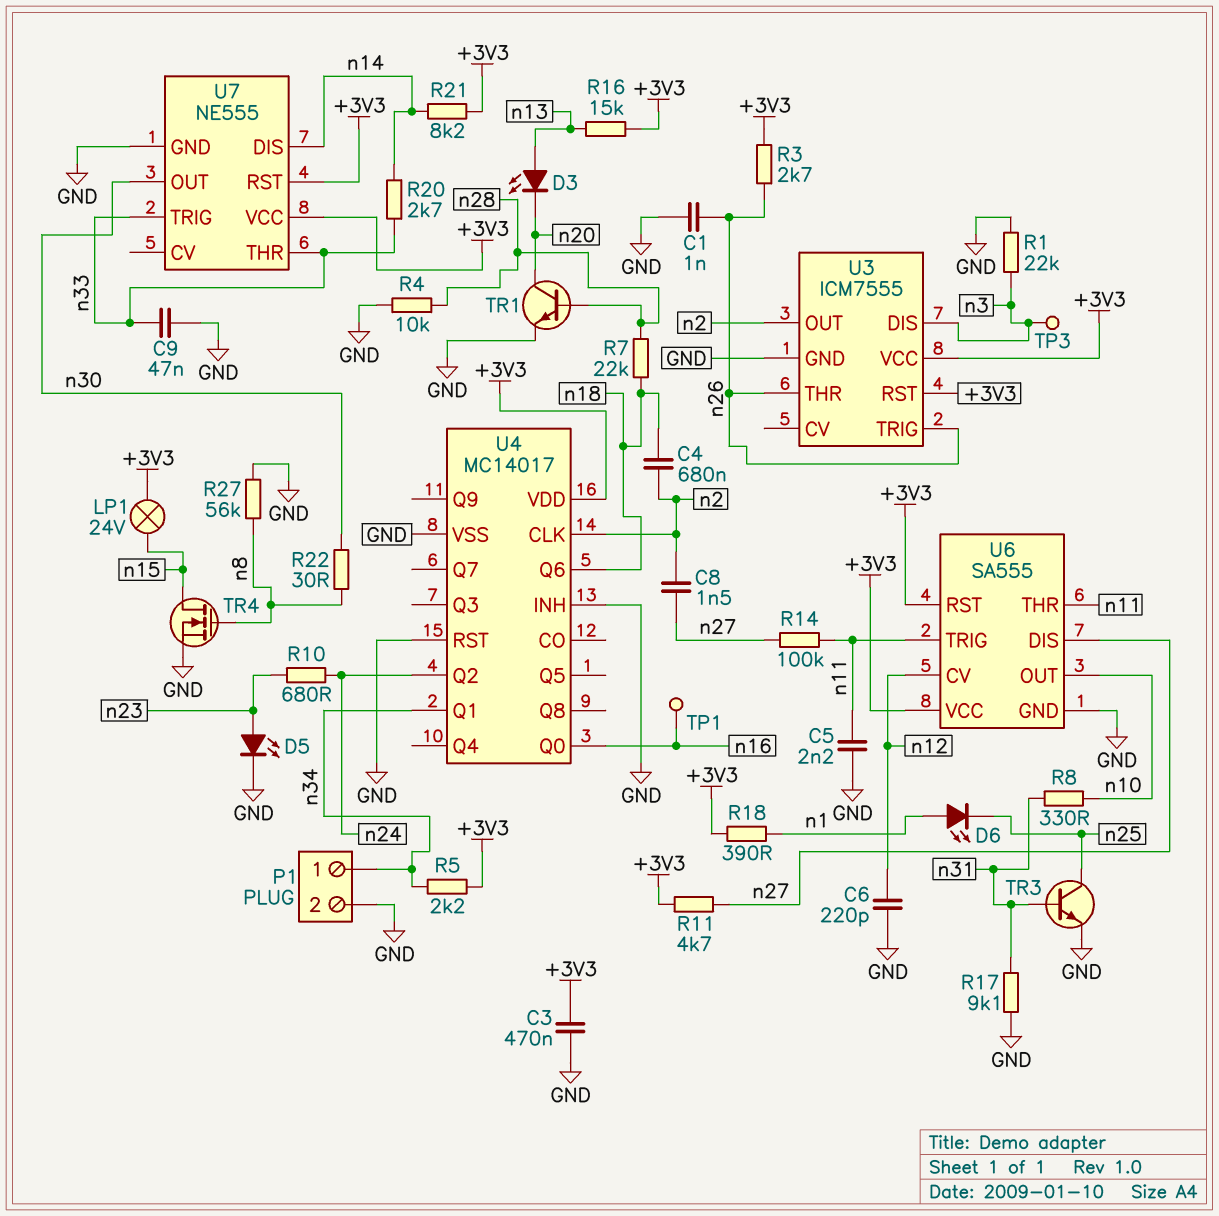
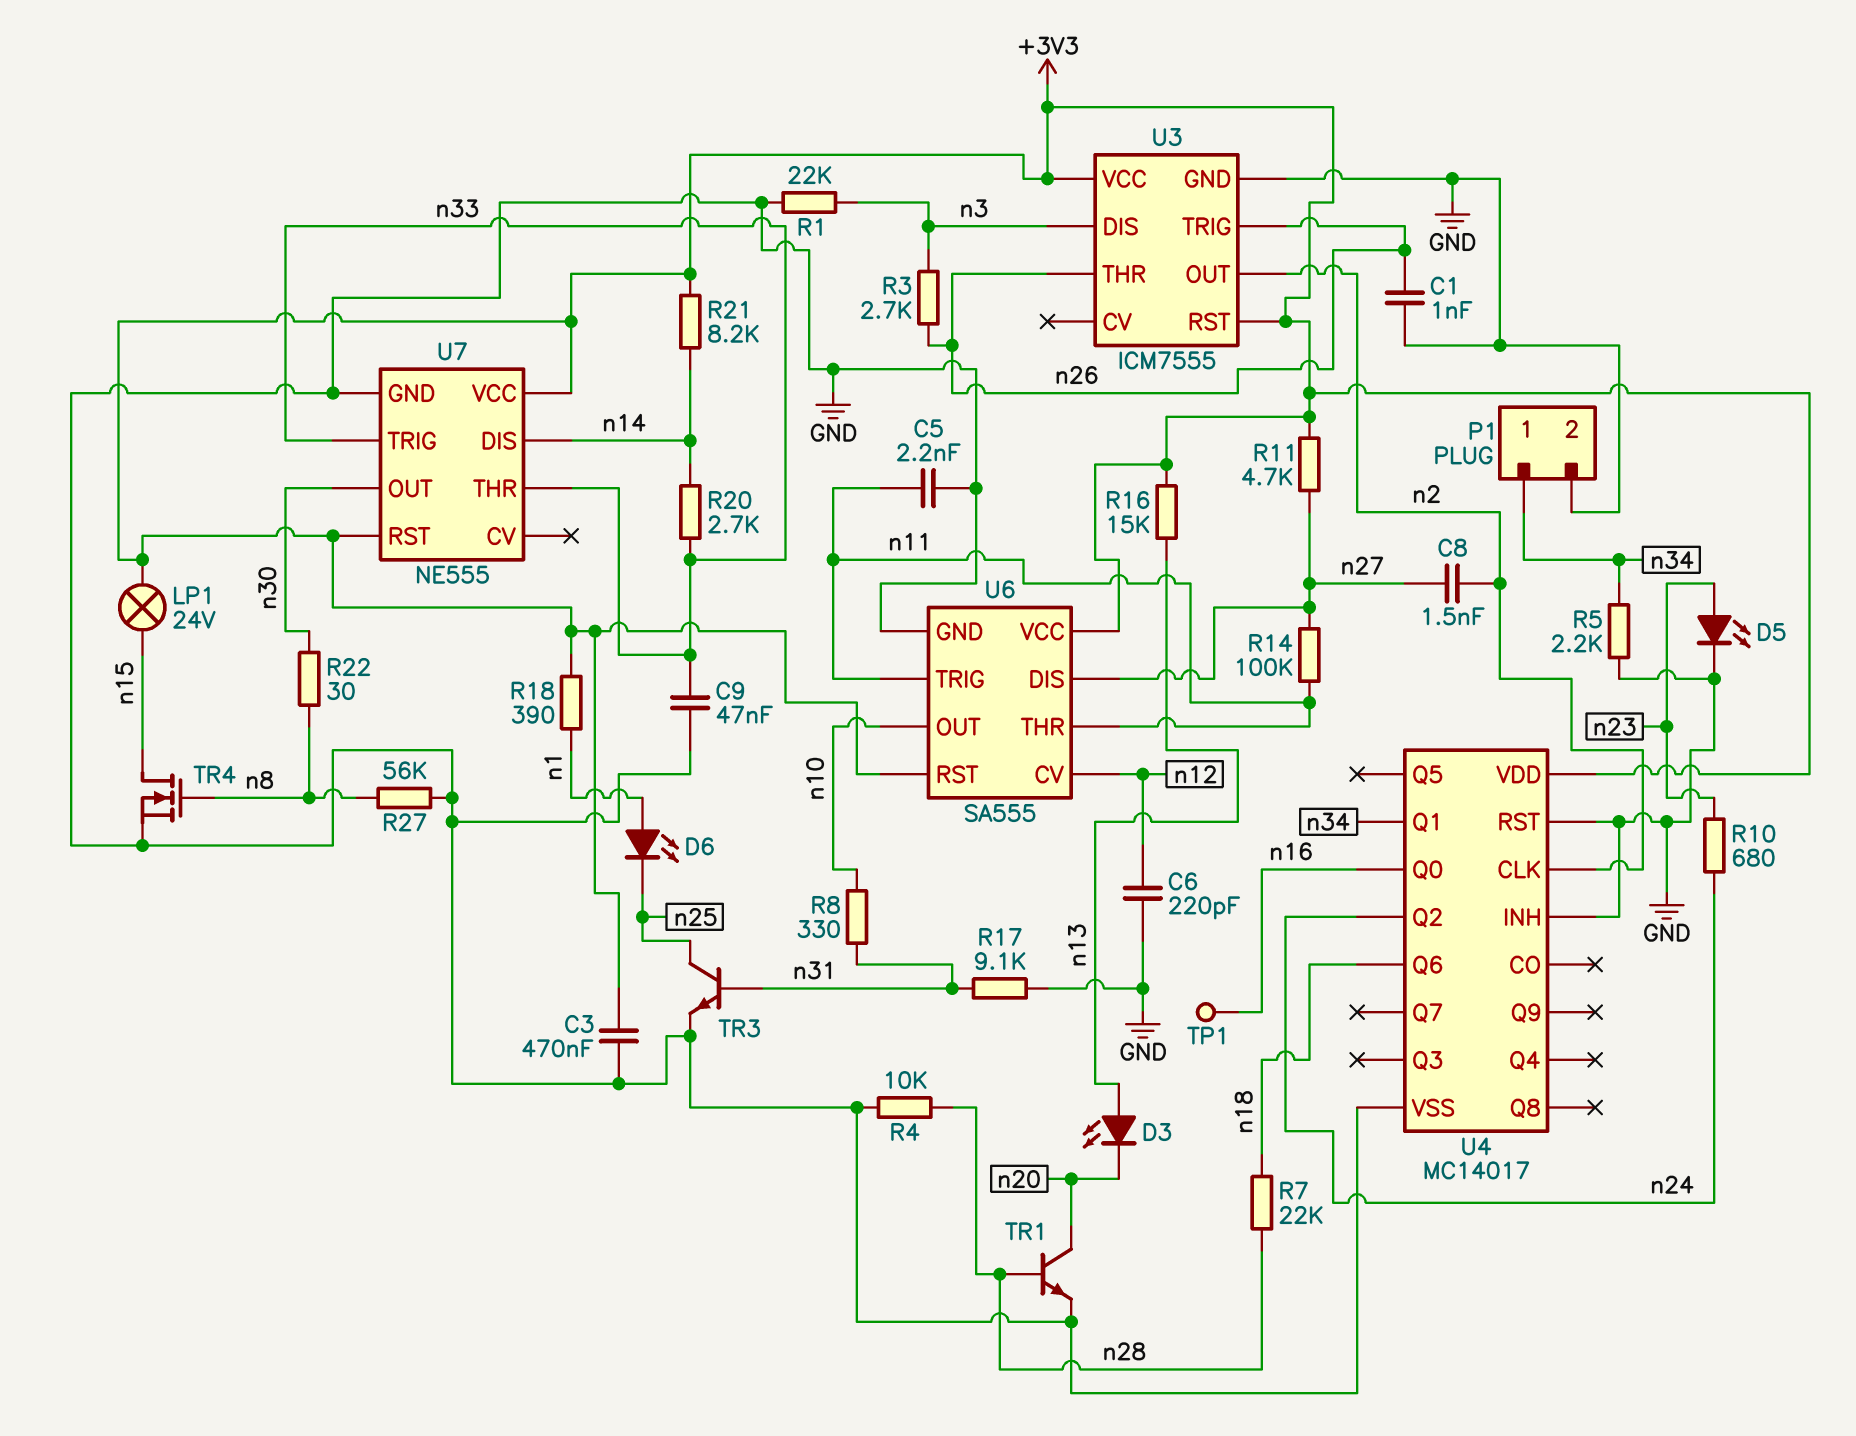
C4: 680nF (n2, n18) -> none
R3: 2.7k (+3V3, n26) -> 2.7k (n3, n26)
R5: 2.2k (+3V3, n34) -> 2.2k (GND, n34)
TP3: test point (n3) -> none

